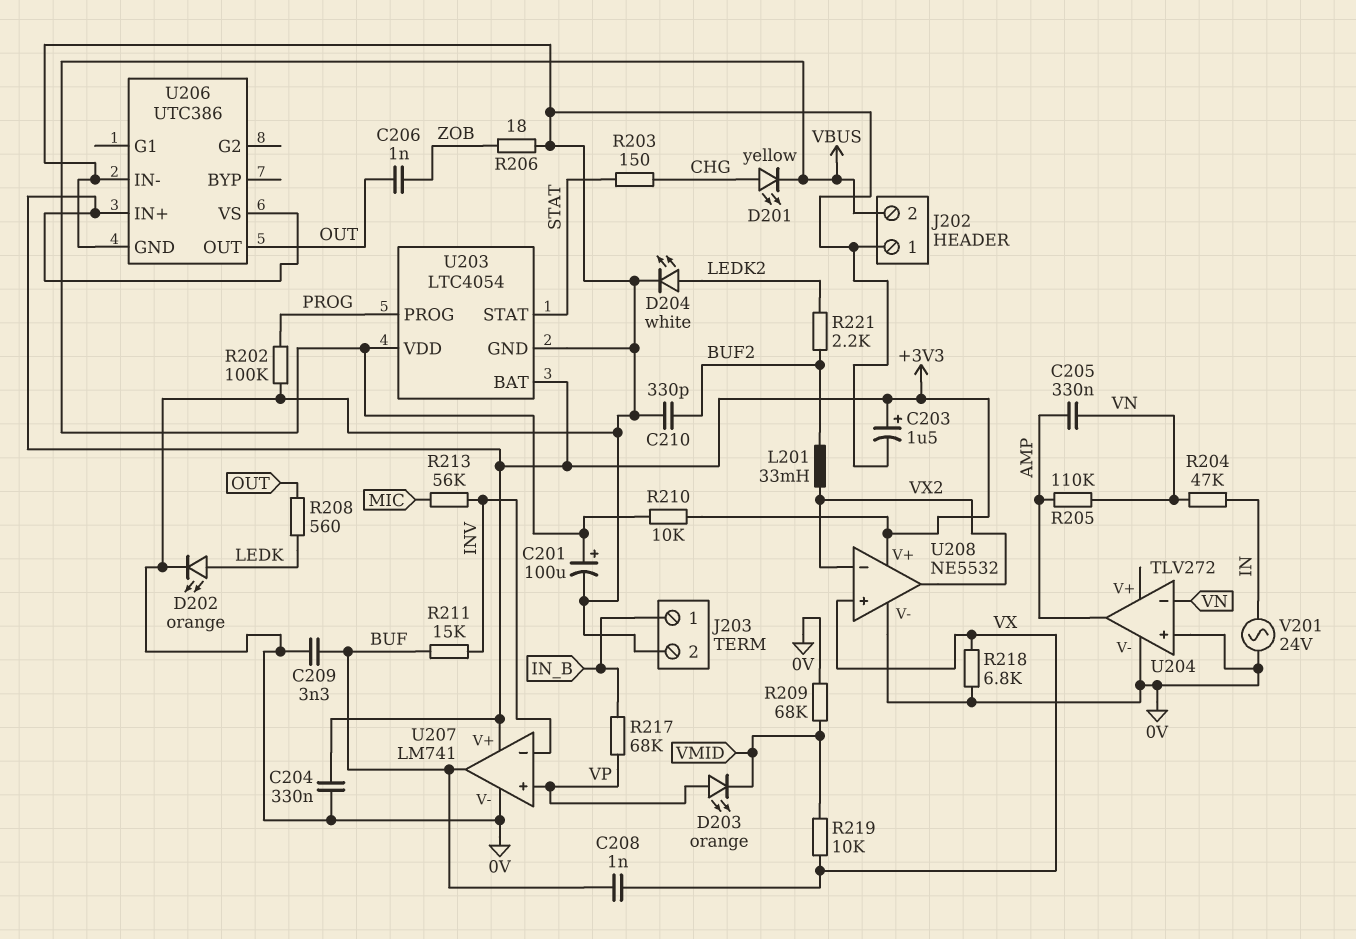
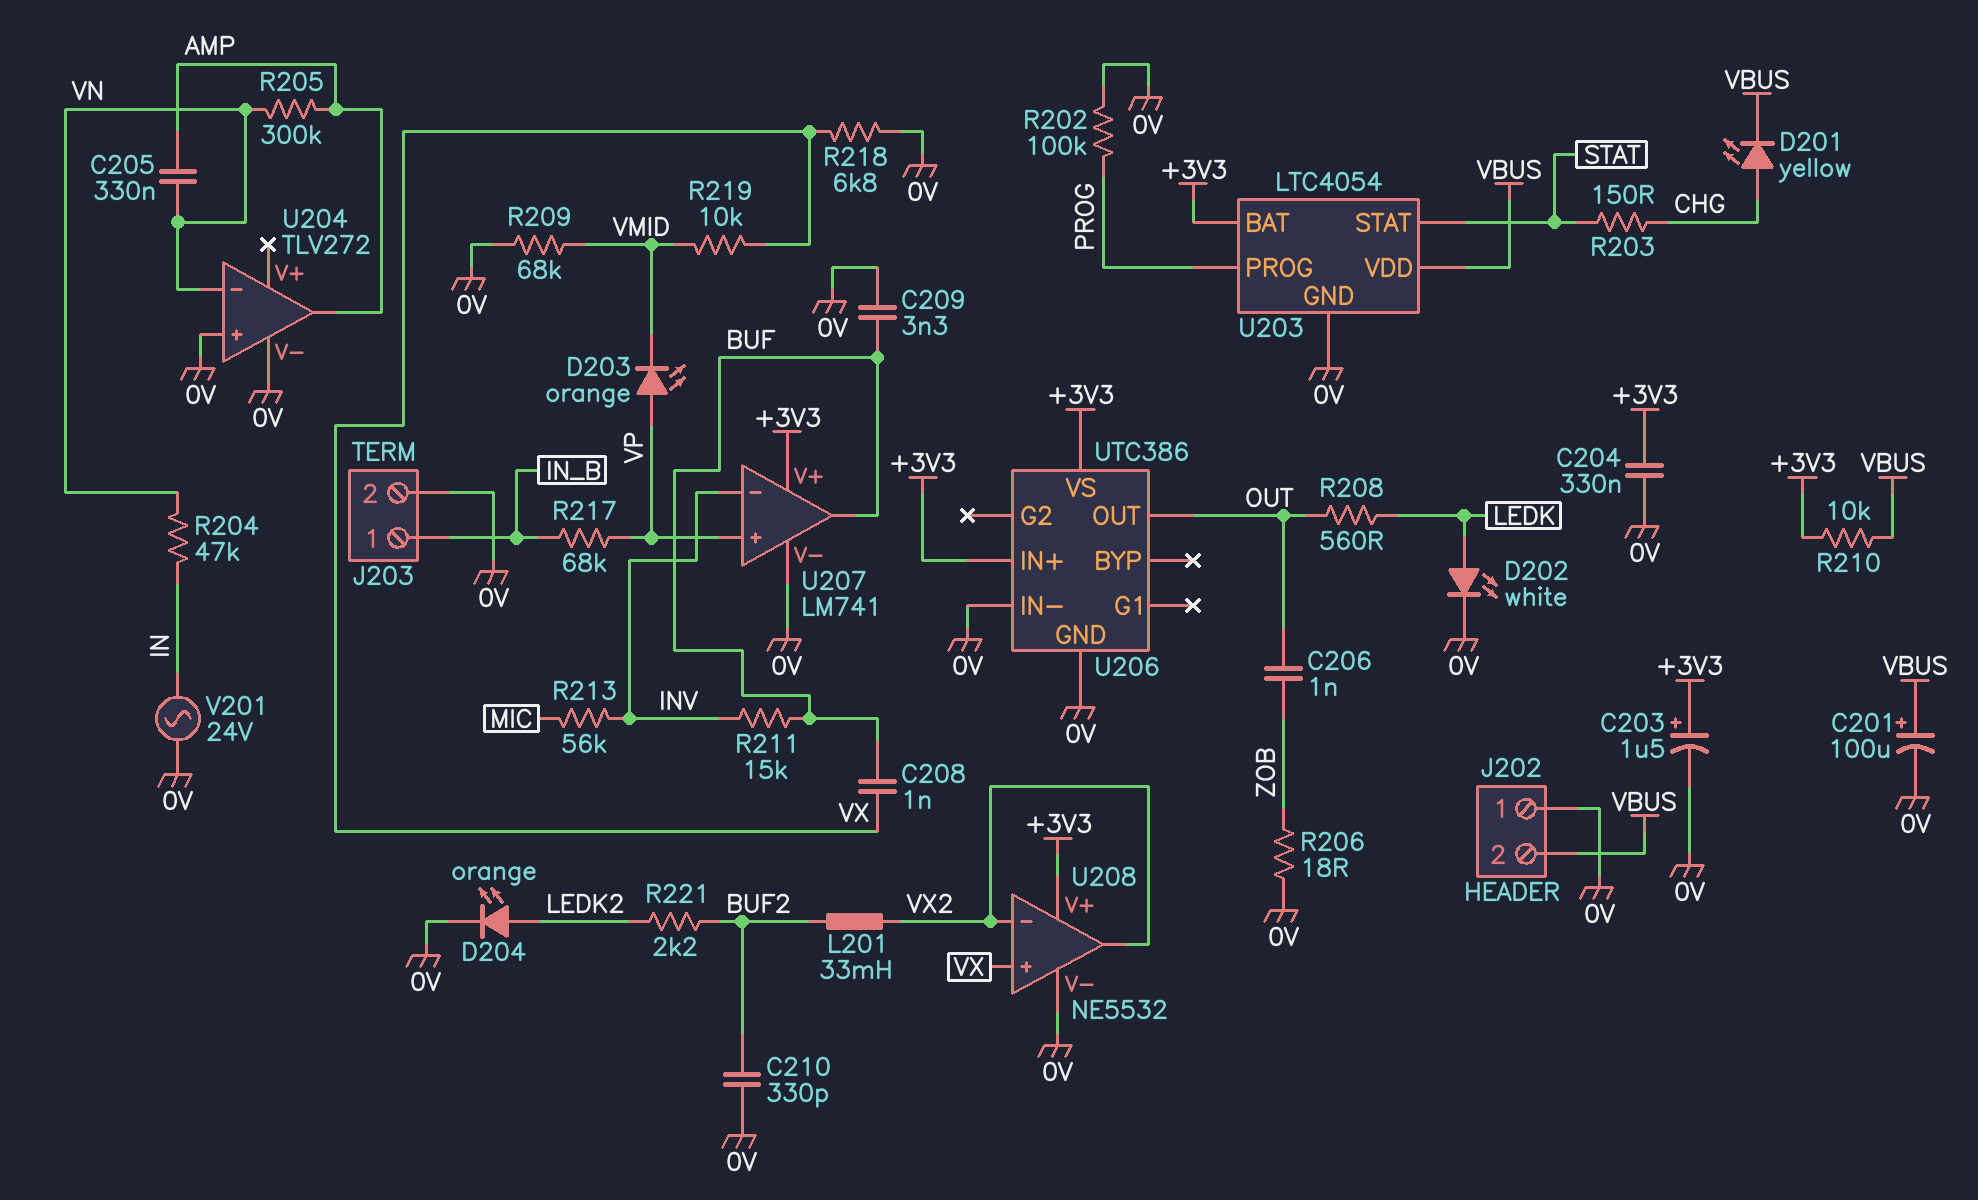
D202: LED orange (A LEDK, K 0V) -> LED white (A LEDK, K 0V)
D204: LED white (A LEDK2, K 0V) -> LED orange (A LEDK2, K 0V)
R205: 110k (AMP, VN) -> 300k (AMP, VN)

